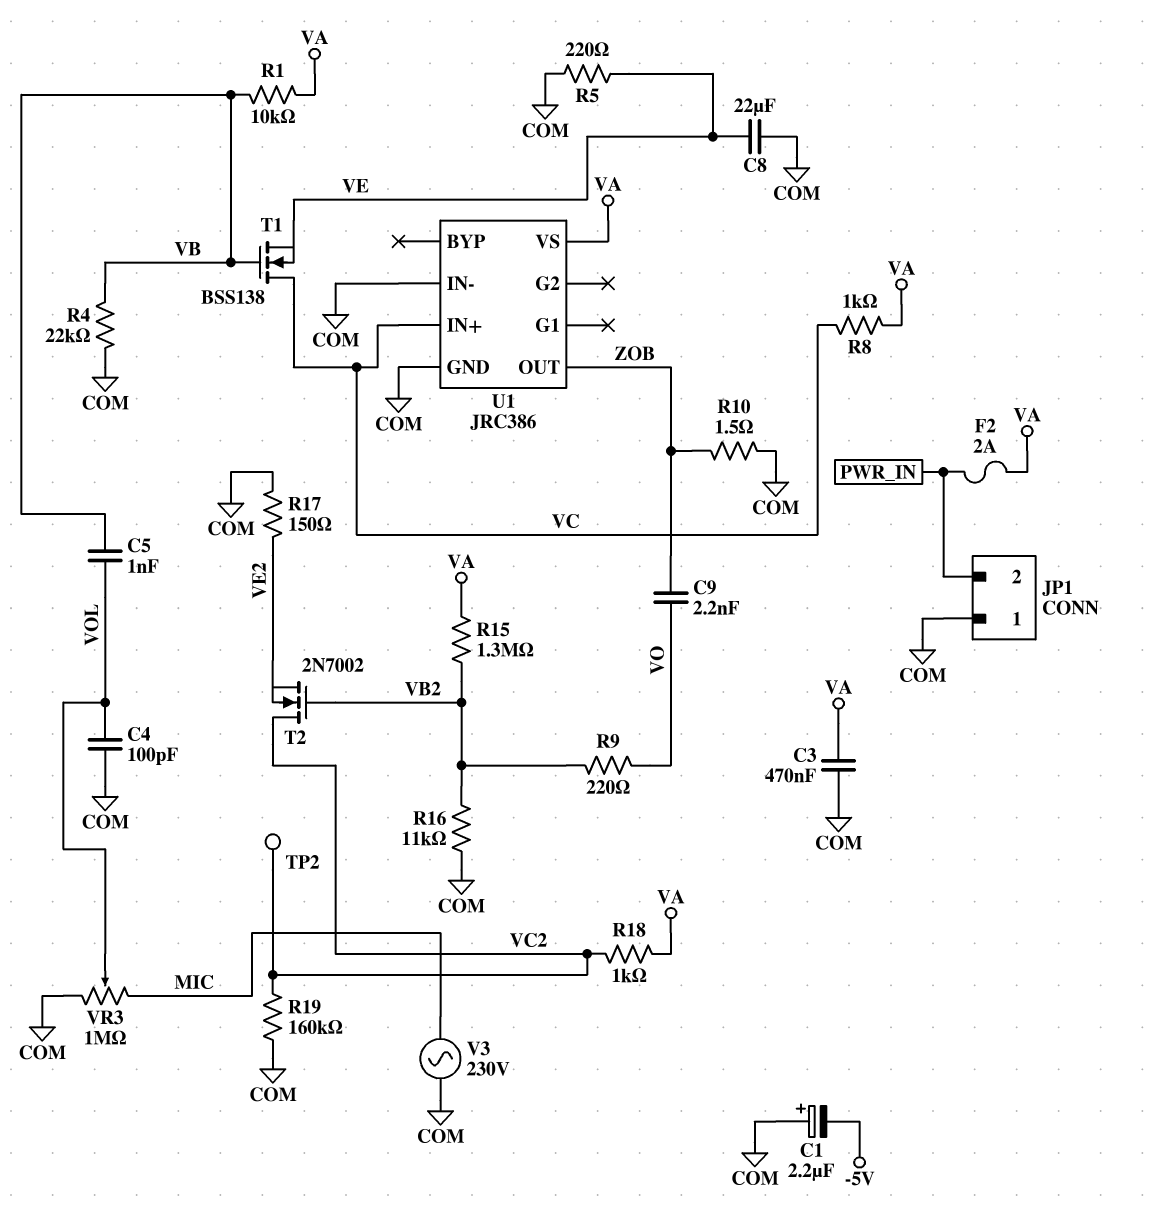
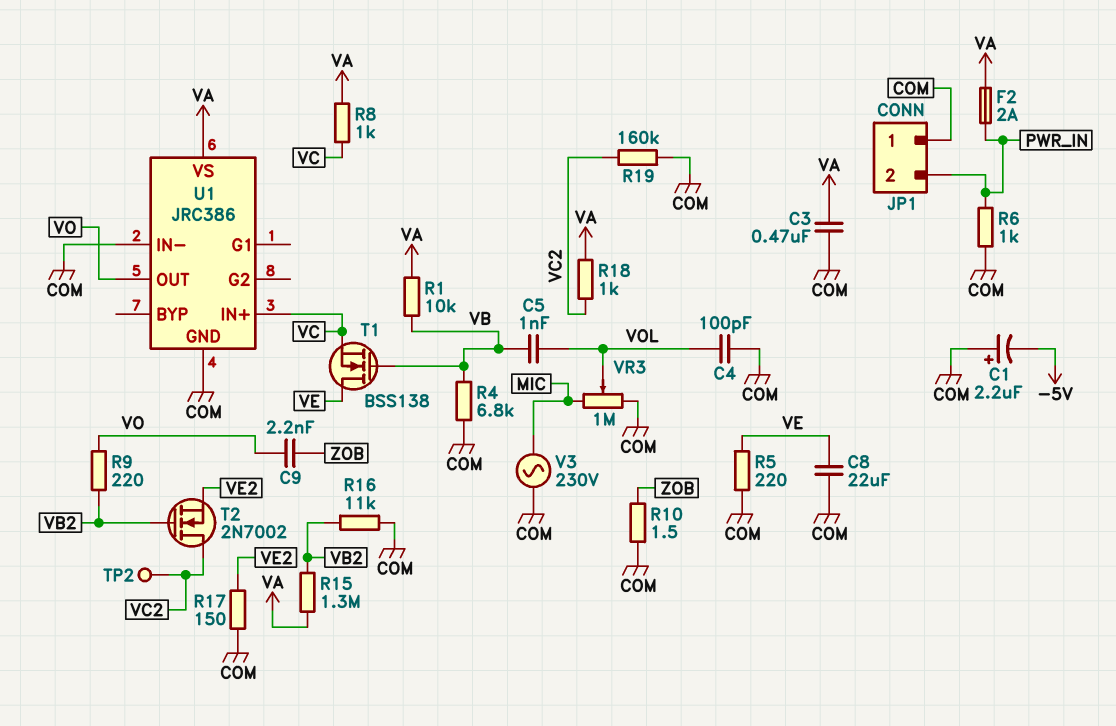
R4: 22k (COM, VB) -> 6.8k (COM, VB)
R6: none -> 1k (COM, PWR_IN)
T1: NMOS BSS138 (G VB, D VC, S VE) -> NMOS BSS138 (G VB, D VE, S VC)
U1 pin OUT: ZOB -> VO

